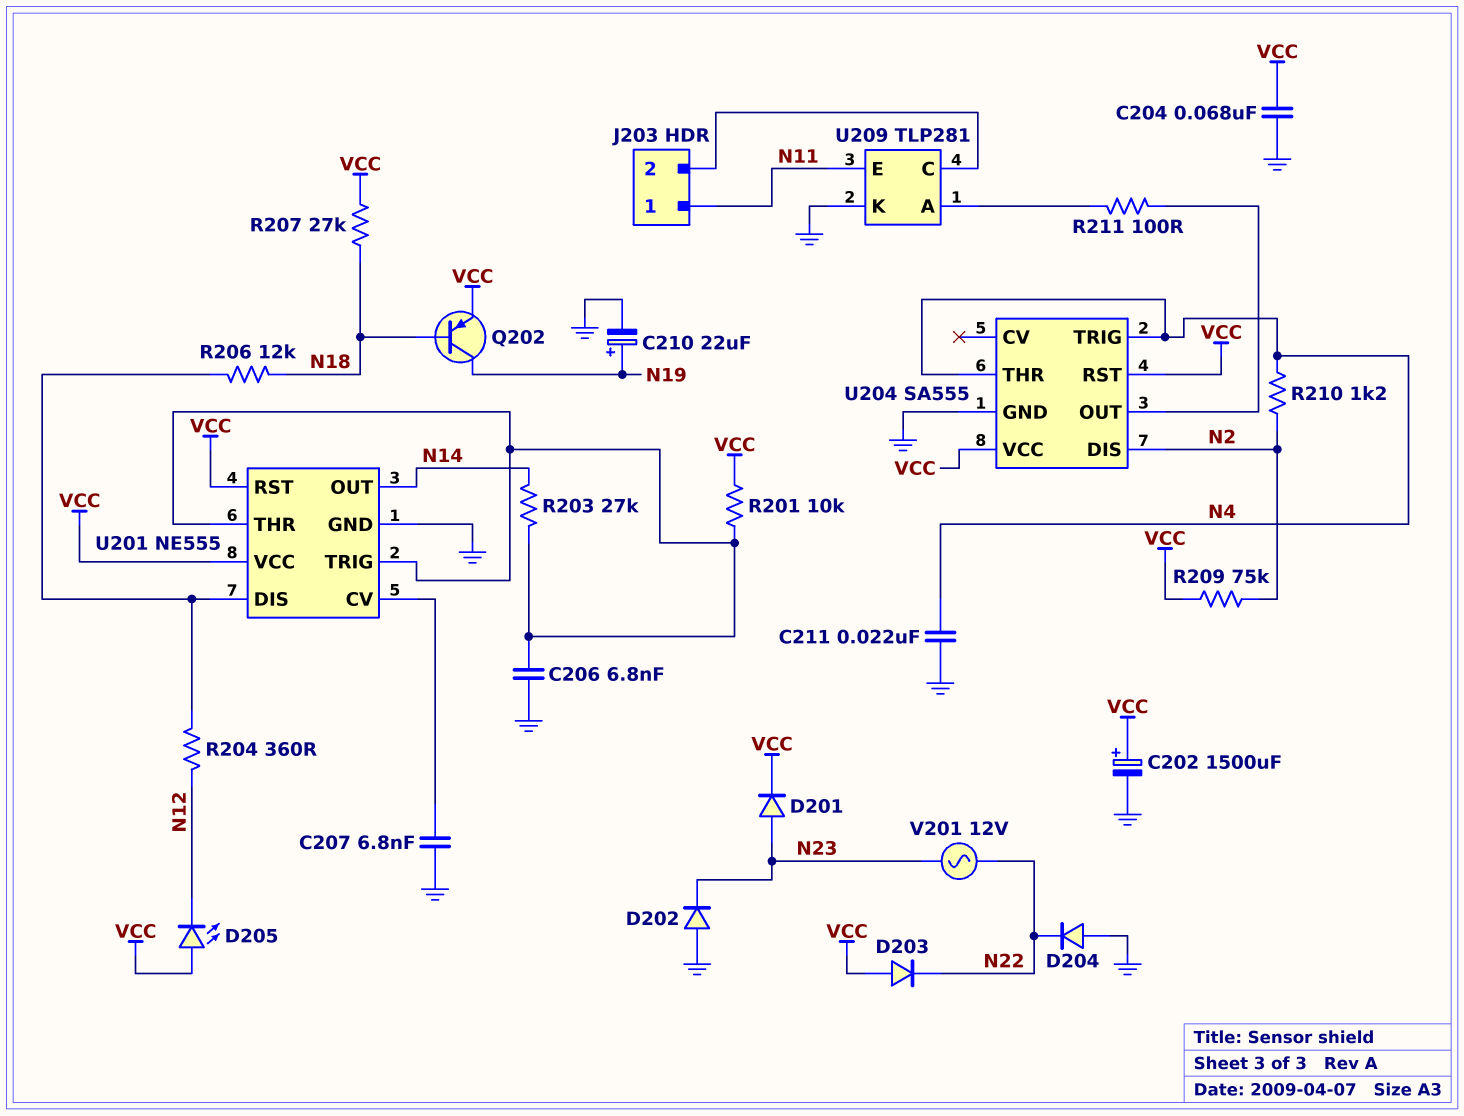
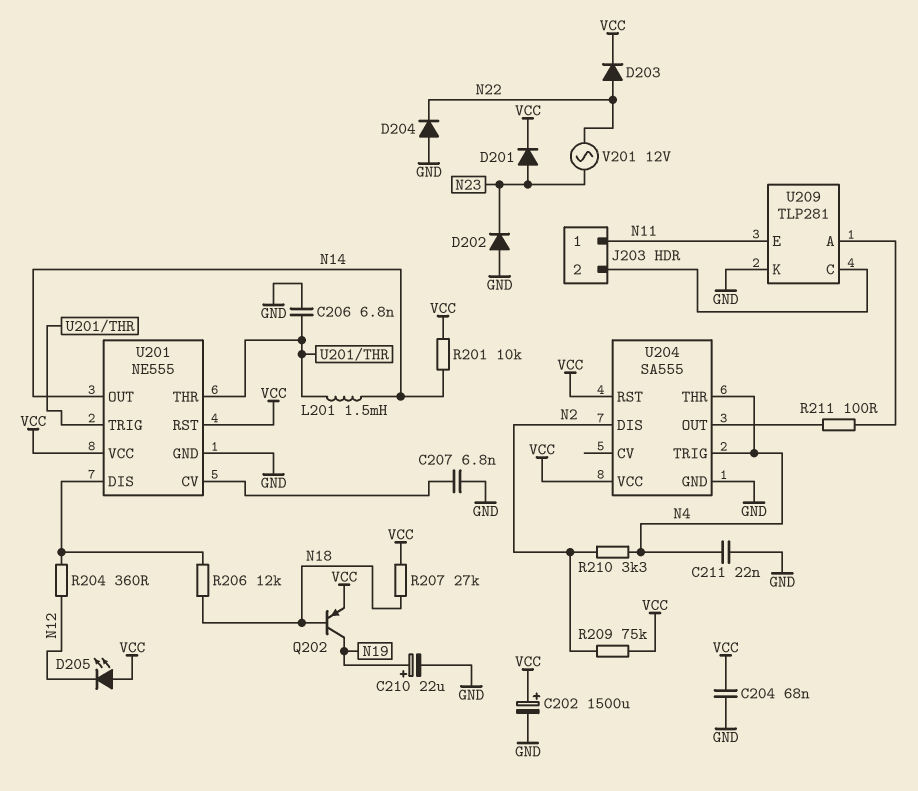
D203: diode (A VCC, K N22) -> diode (A N22, K VCC)
L201: none -> 1.5mH (N14, U201/THR)
R201: 10k (U201/THR, VCC) -> 10k (N14, VCC)
R203: 27k (N14, U201/THR) -> none
R210: 1.2k (N2, N4) -> 3.3k (N2, N4)

